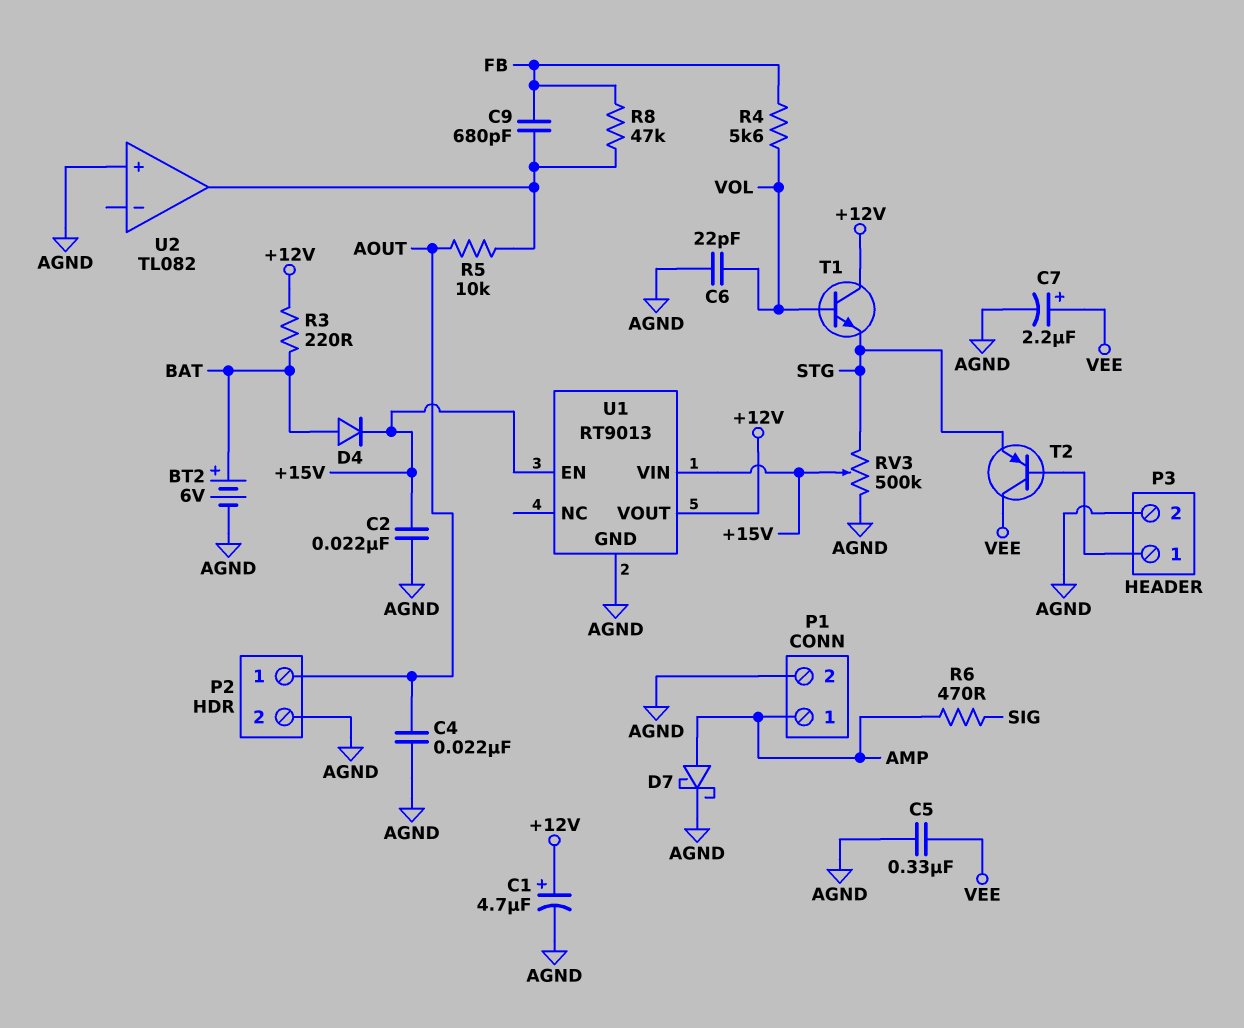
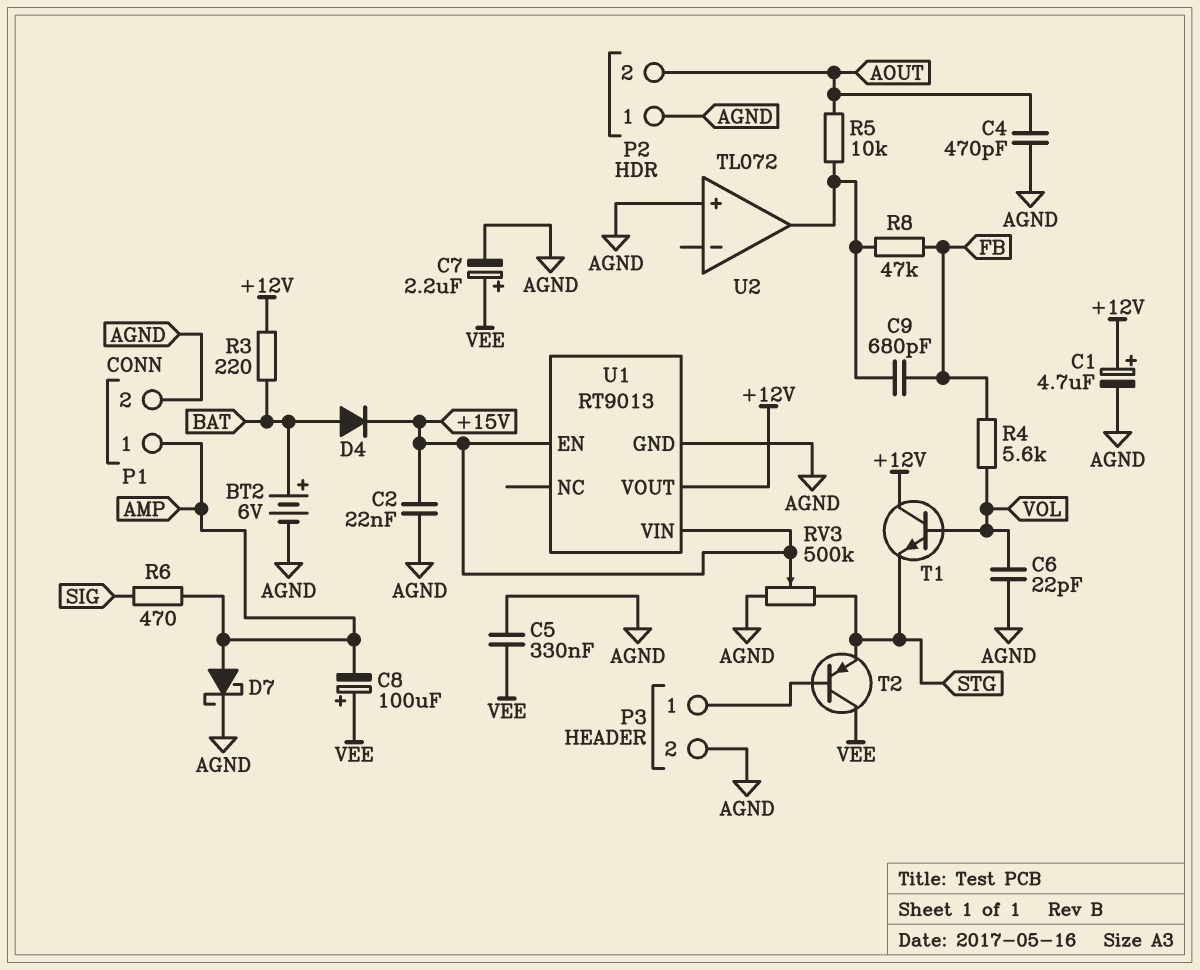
C4: 22nF (AGND, AOUT) -> 470pF (AGND, AOUT)
C8: none -> 100uF (plus VEE, minus AMP)
P2 pin 1: AOUT -> AGND
P2 pin 2: AGND -> AOUT
U2: TL082 -> TL072

